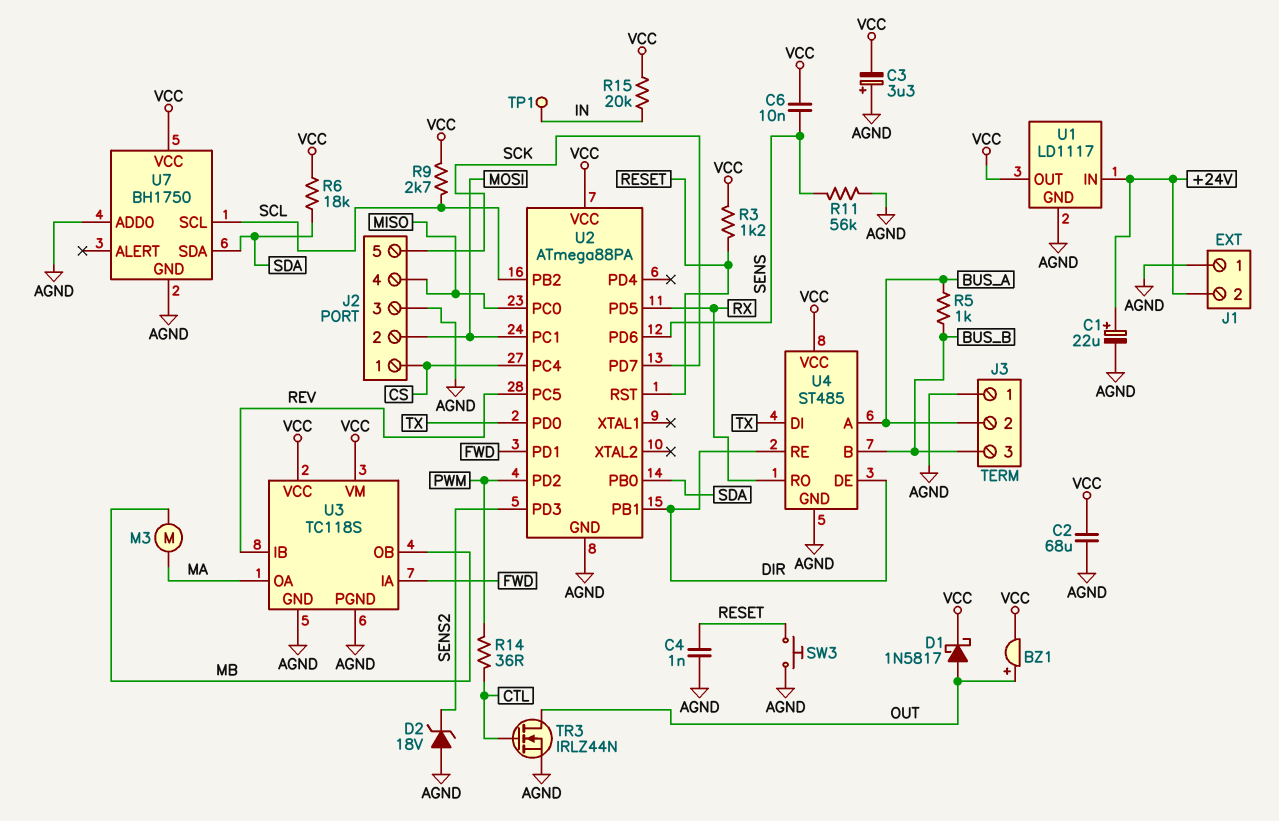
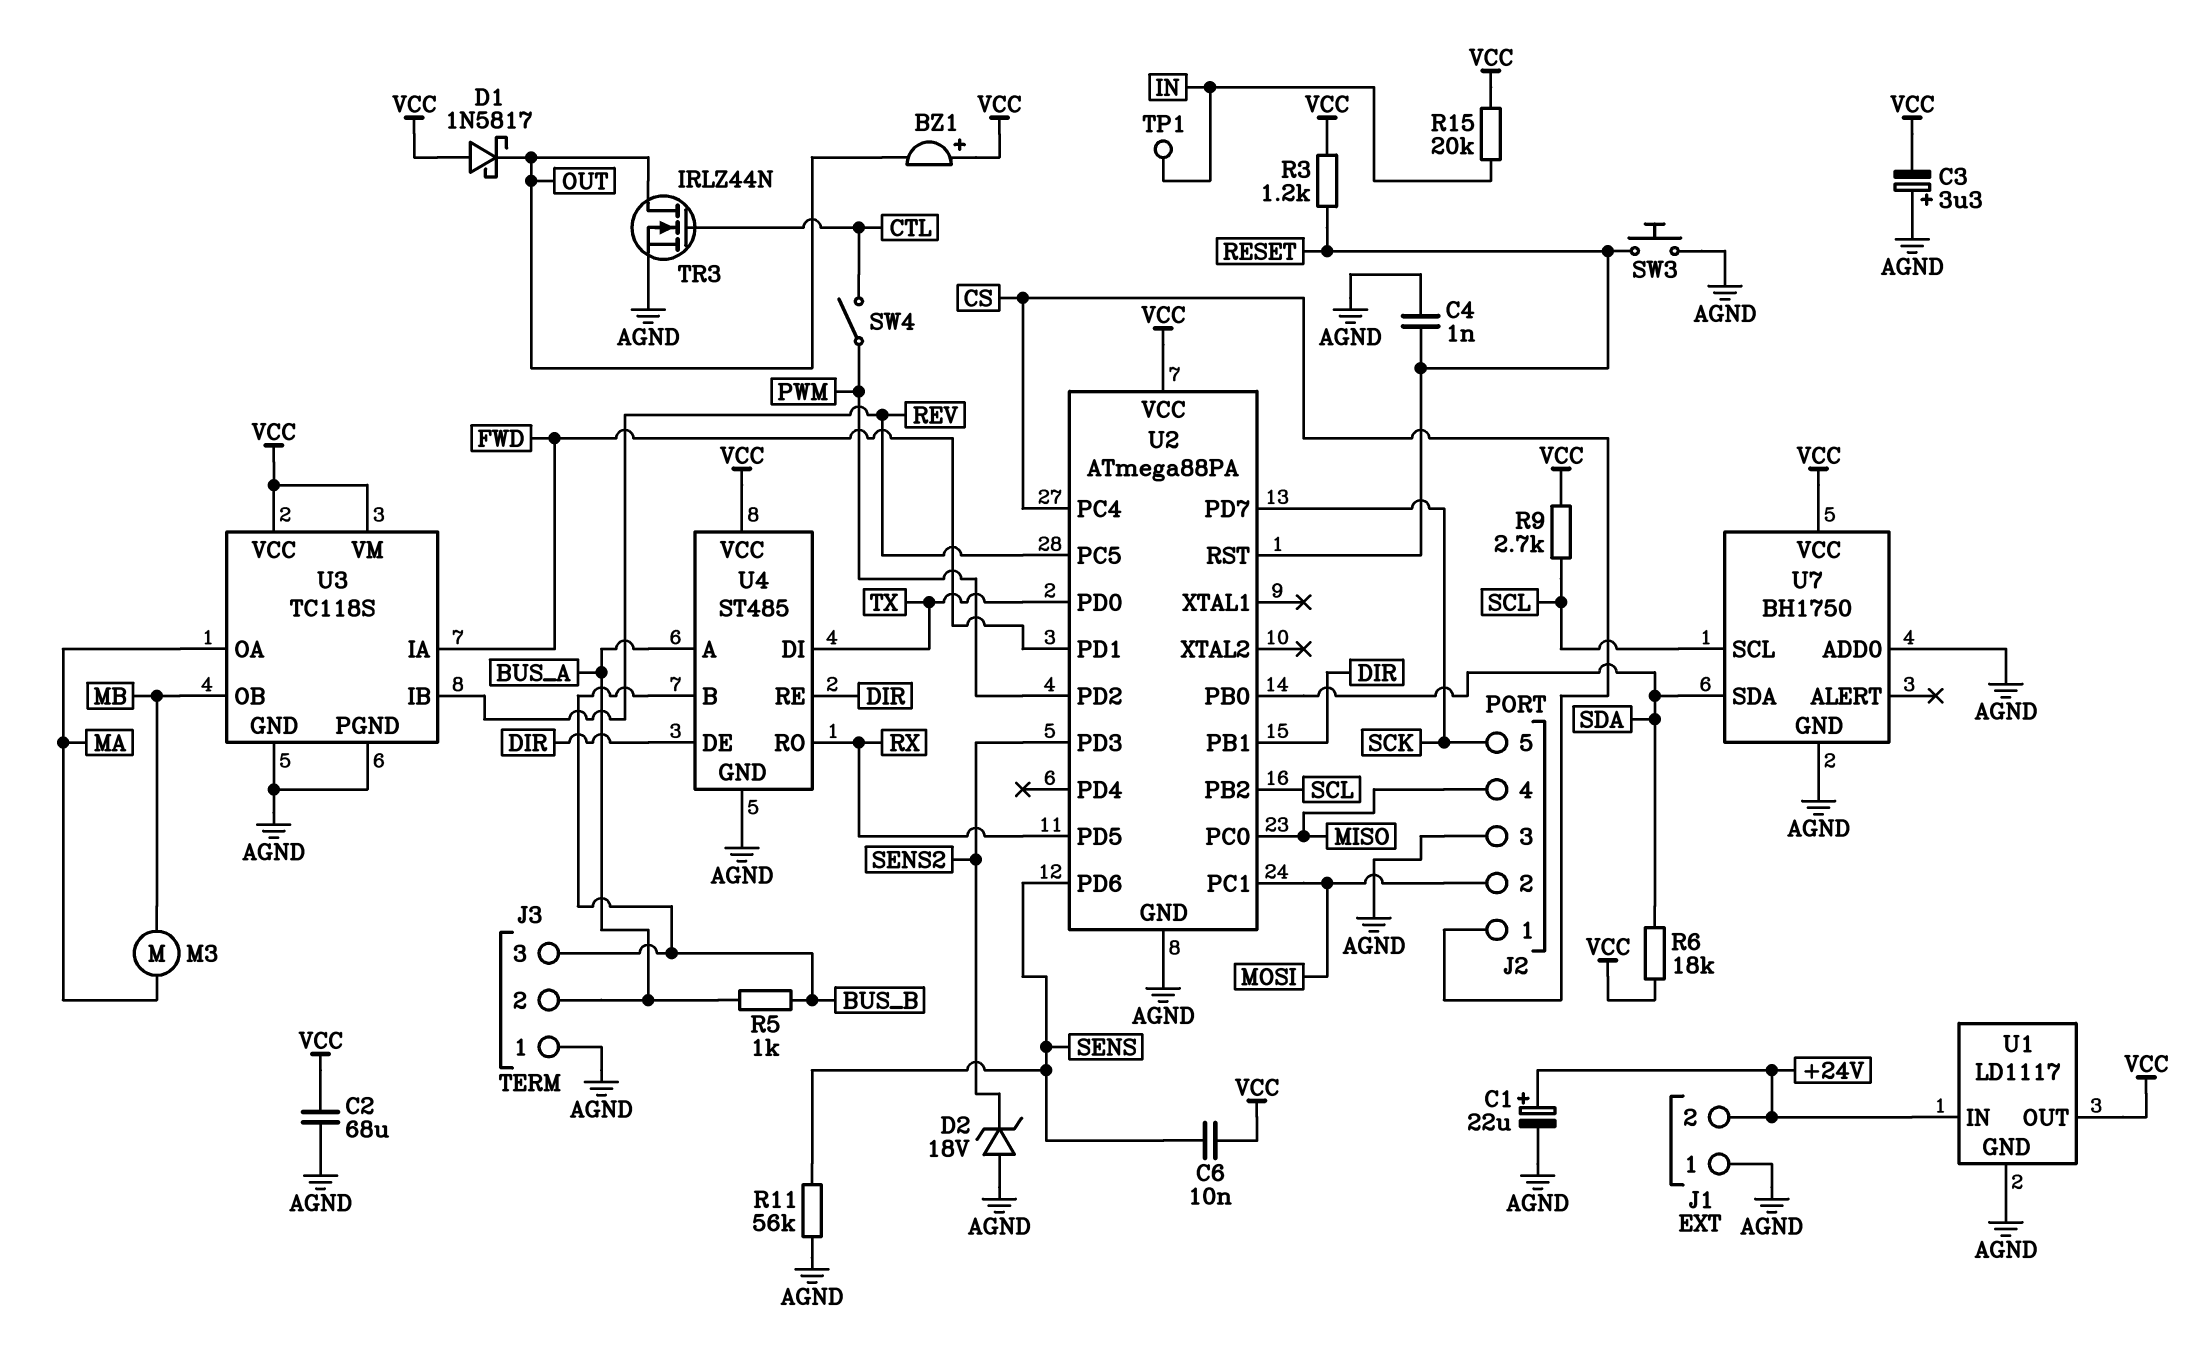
BZ1: buzzer (plus OUT, minus VCC) -> buzzer (plus VCC, minus OUT)
D1: schottky 1N5817 (A OUT, K VCC) -> schottky 1N5817 (A VCC, K OUT)
R14: 36 (CTL, PWM) -> none
SW4: none -> switch (CTL, PWM)

